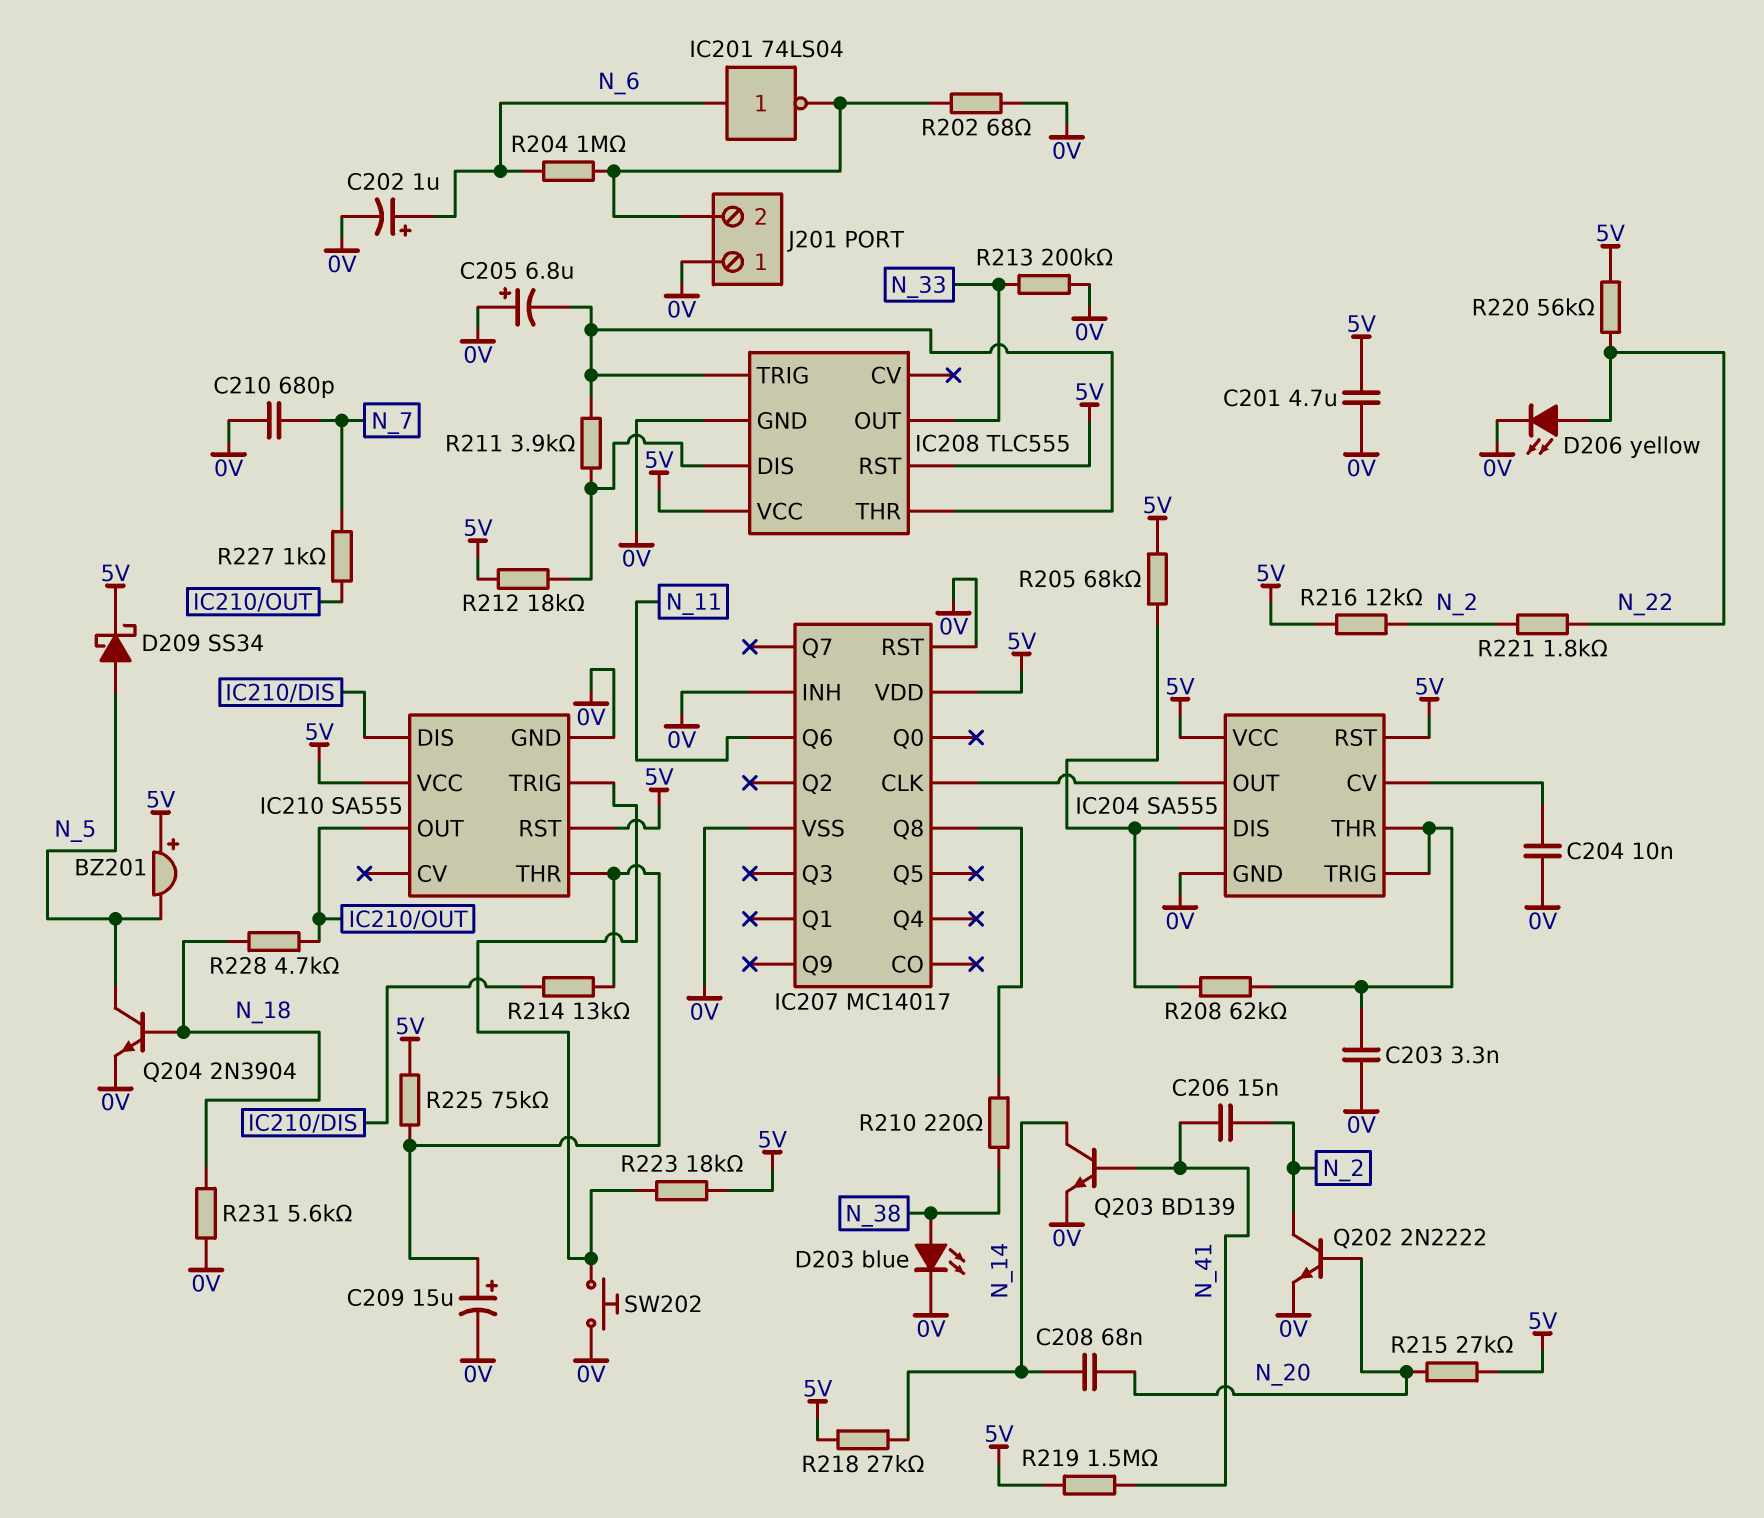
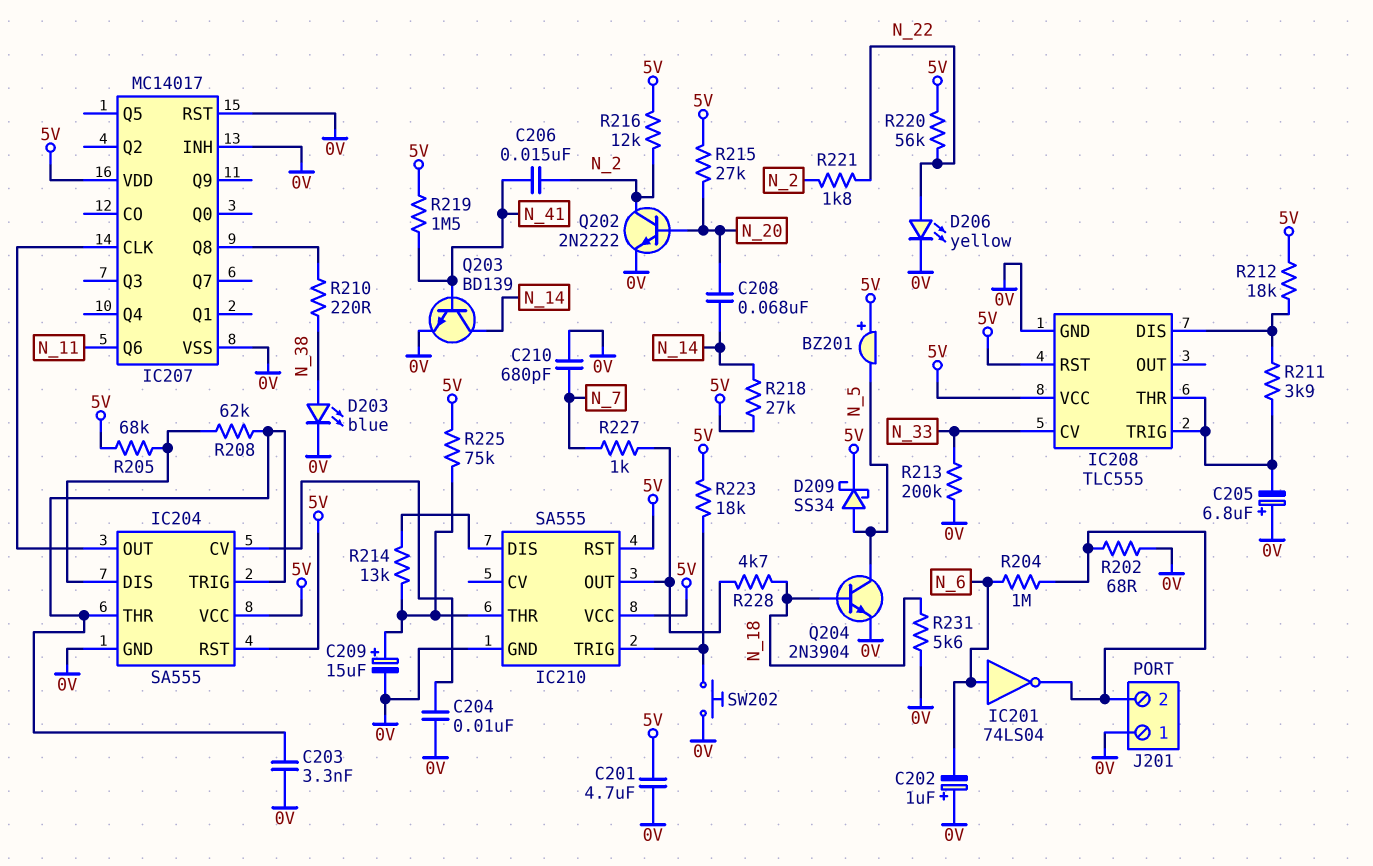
C202: 1uF (plus N_6, minus 0V) -> 1uF (plus 0V, minus N_6)
IC208 pin CV: none -> N_33
IC208 pin OUT: N_33 -> none

